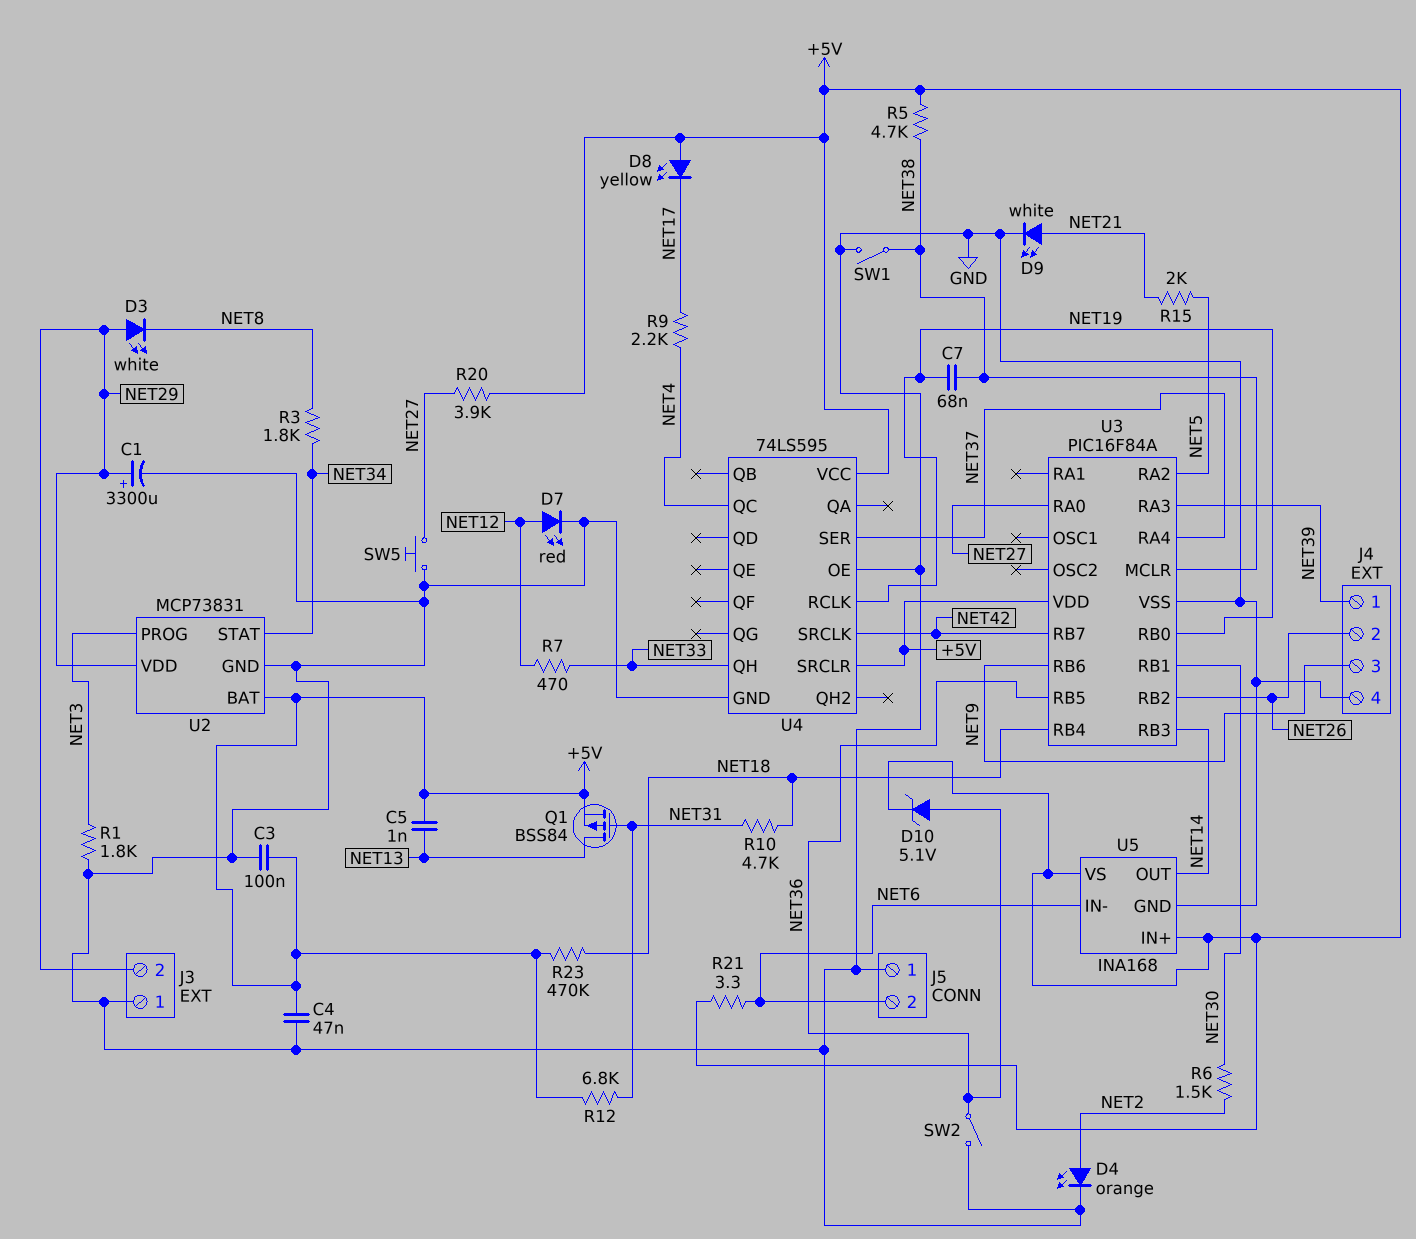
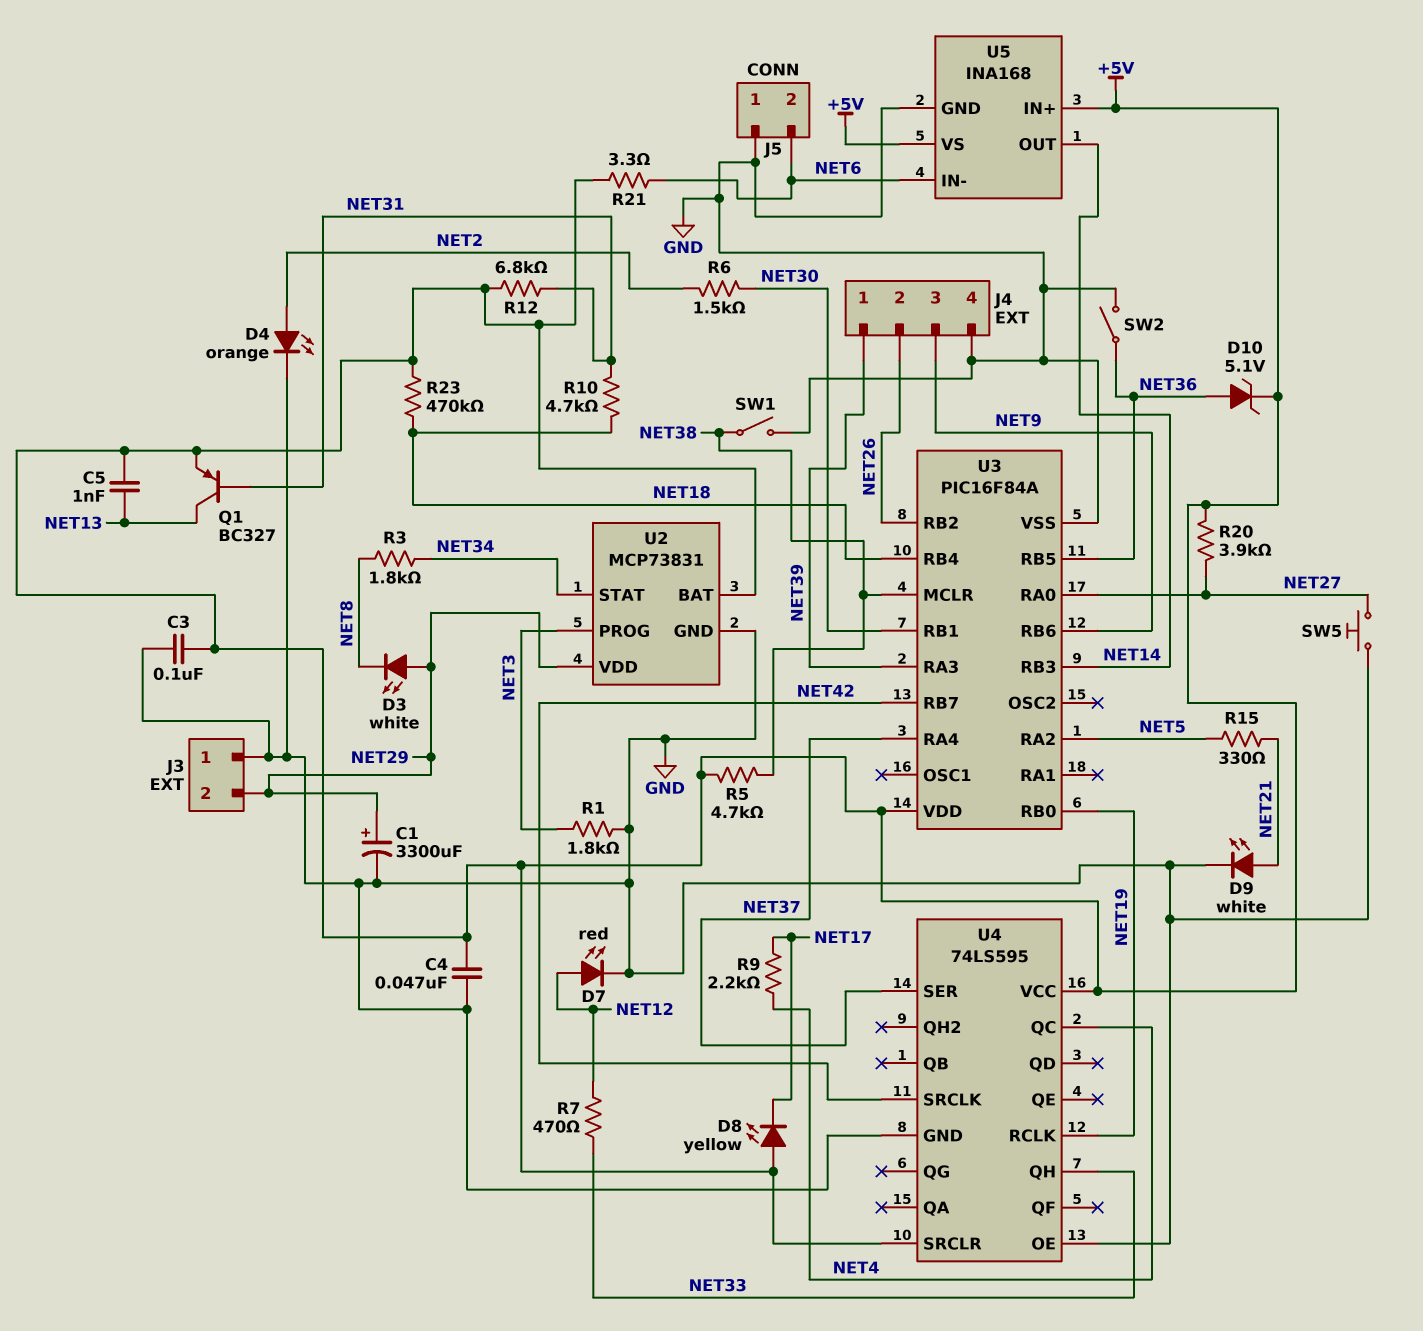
C7: 68nF (NET19, NET38) -> none
Q1: PMOS BSS84 (G NET31, D NET13, S +5V) -> PNP BC327 (B NET31, C NET13, E +5V)
R15: 2k (NET5, NET21) -> 330 (NET5, NET21)

